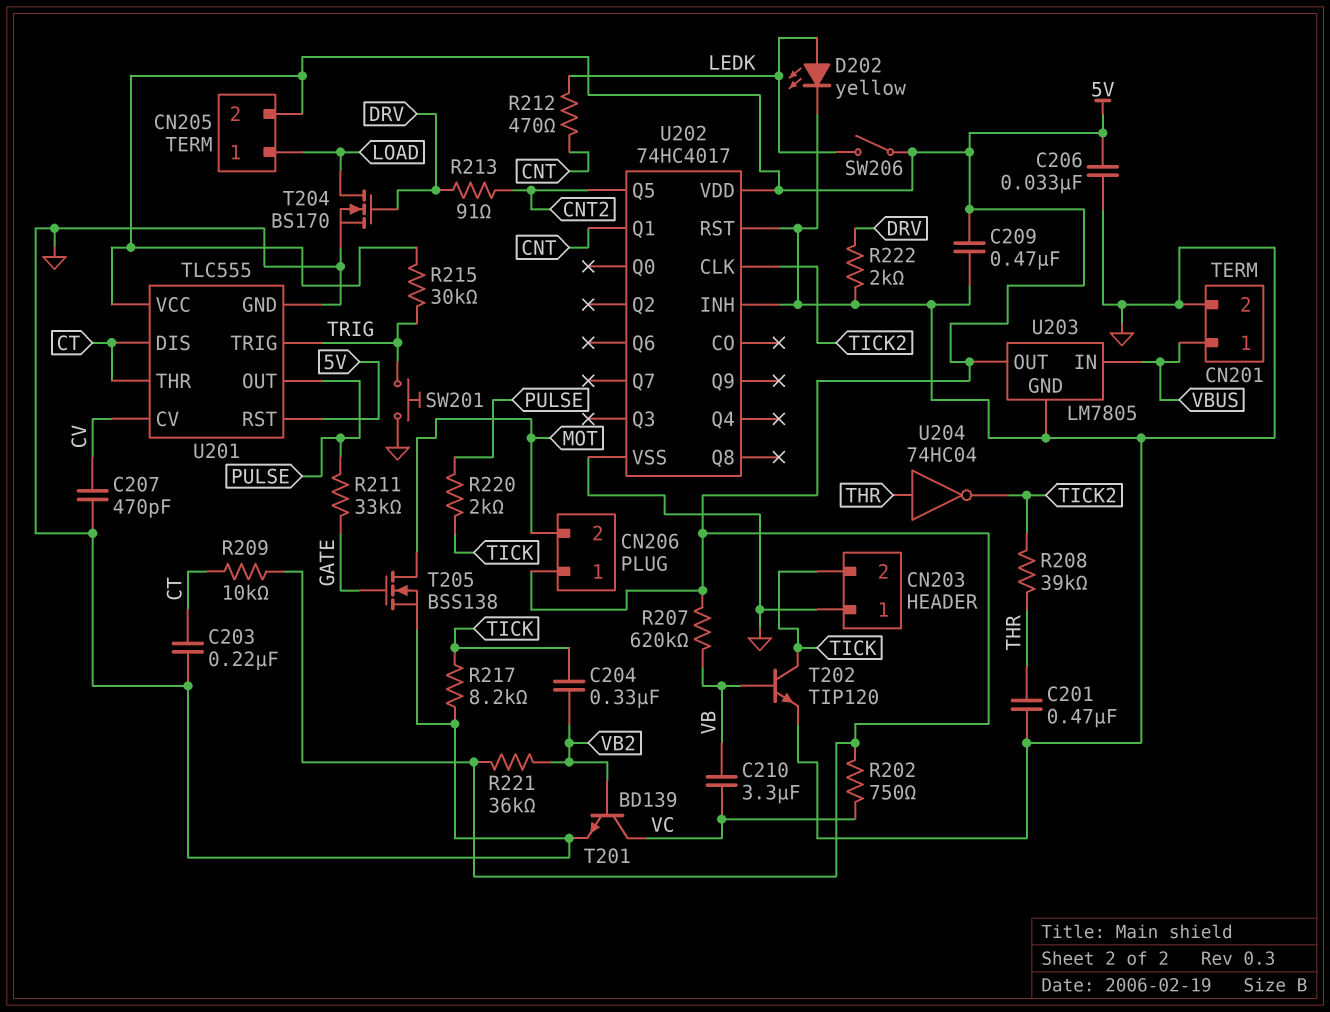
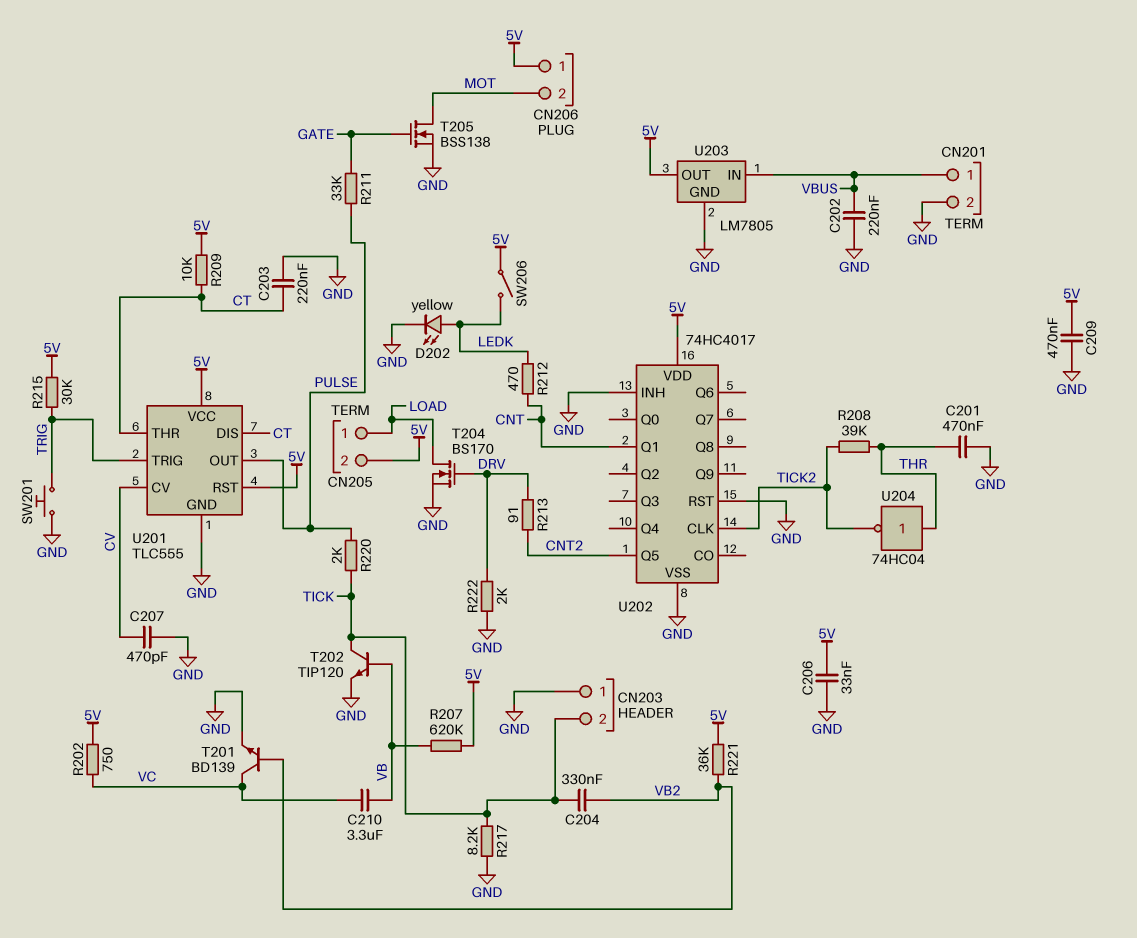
C202: none -> 220nF (GND, VBUS)

